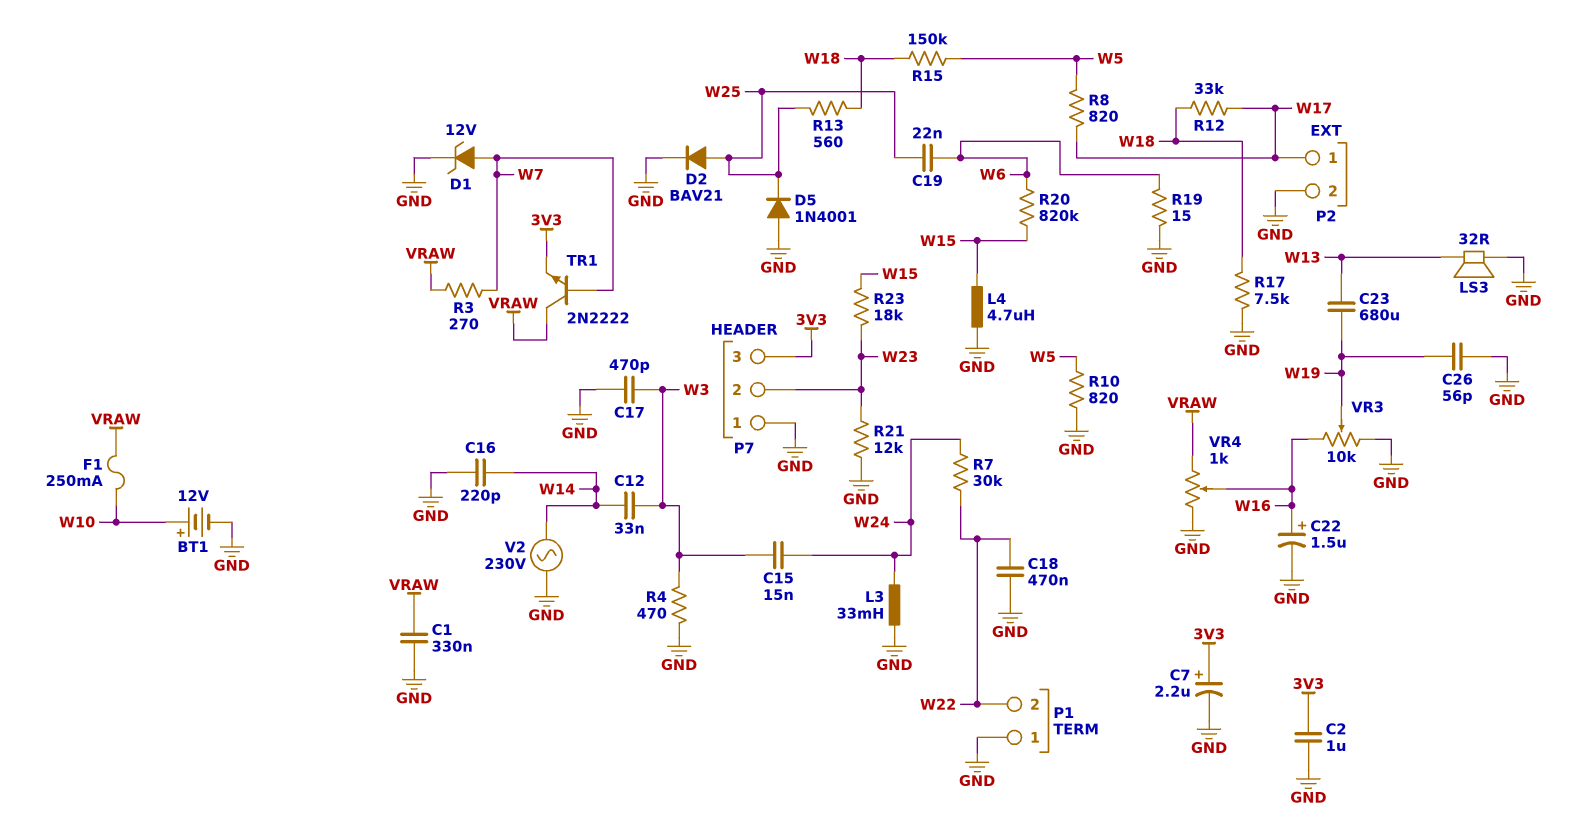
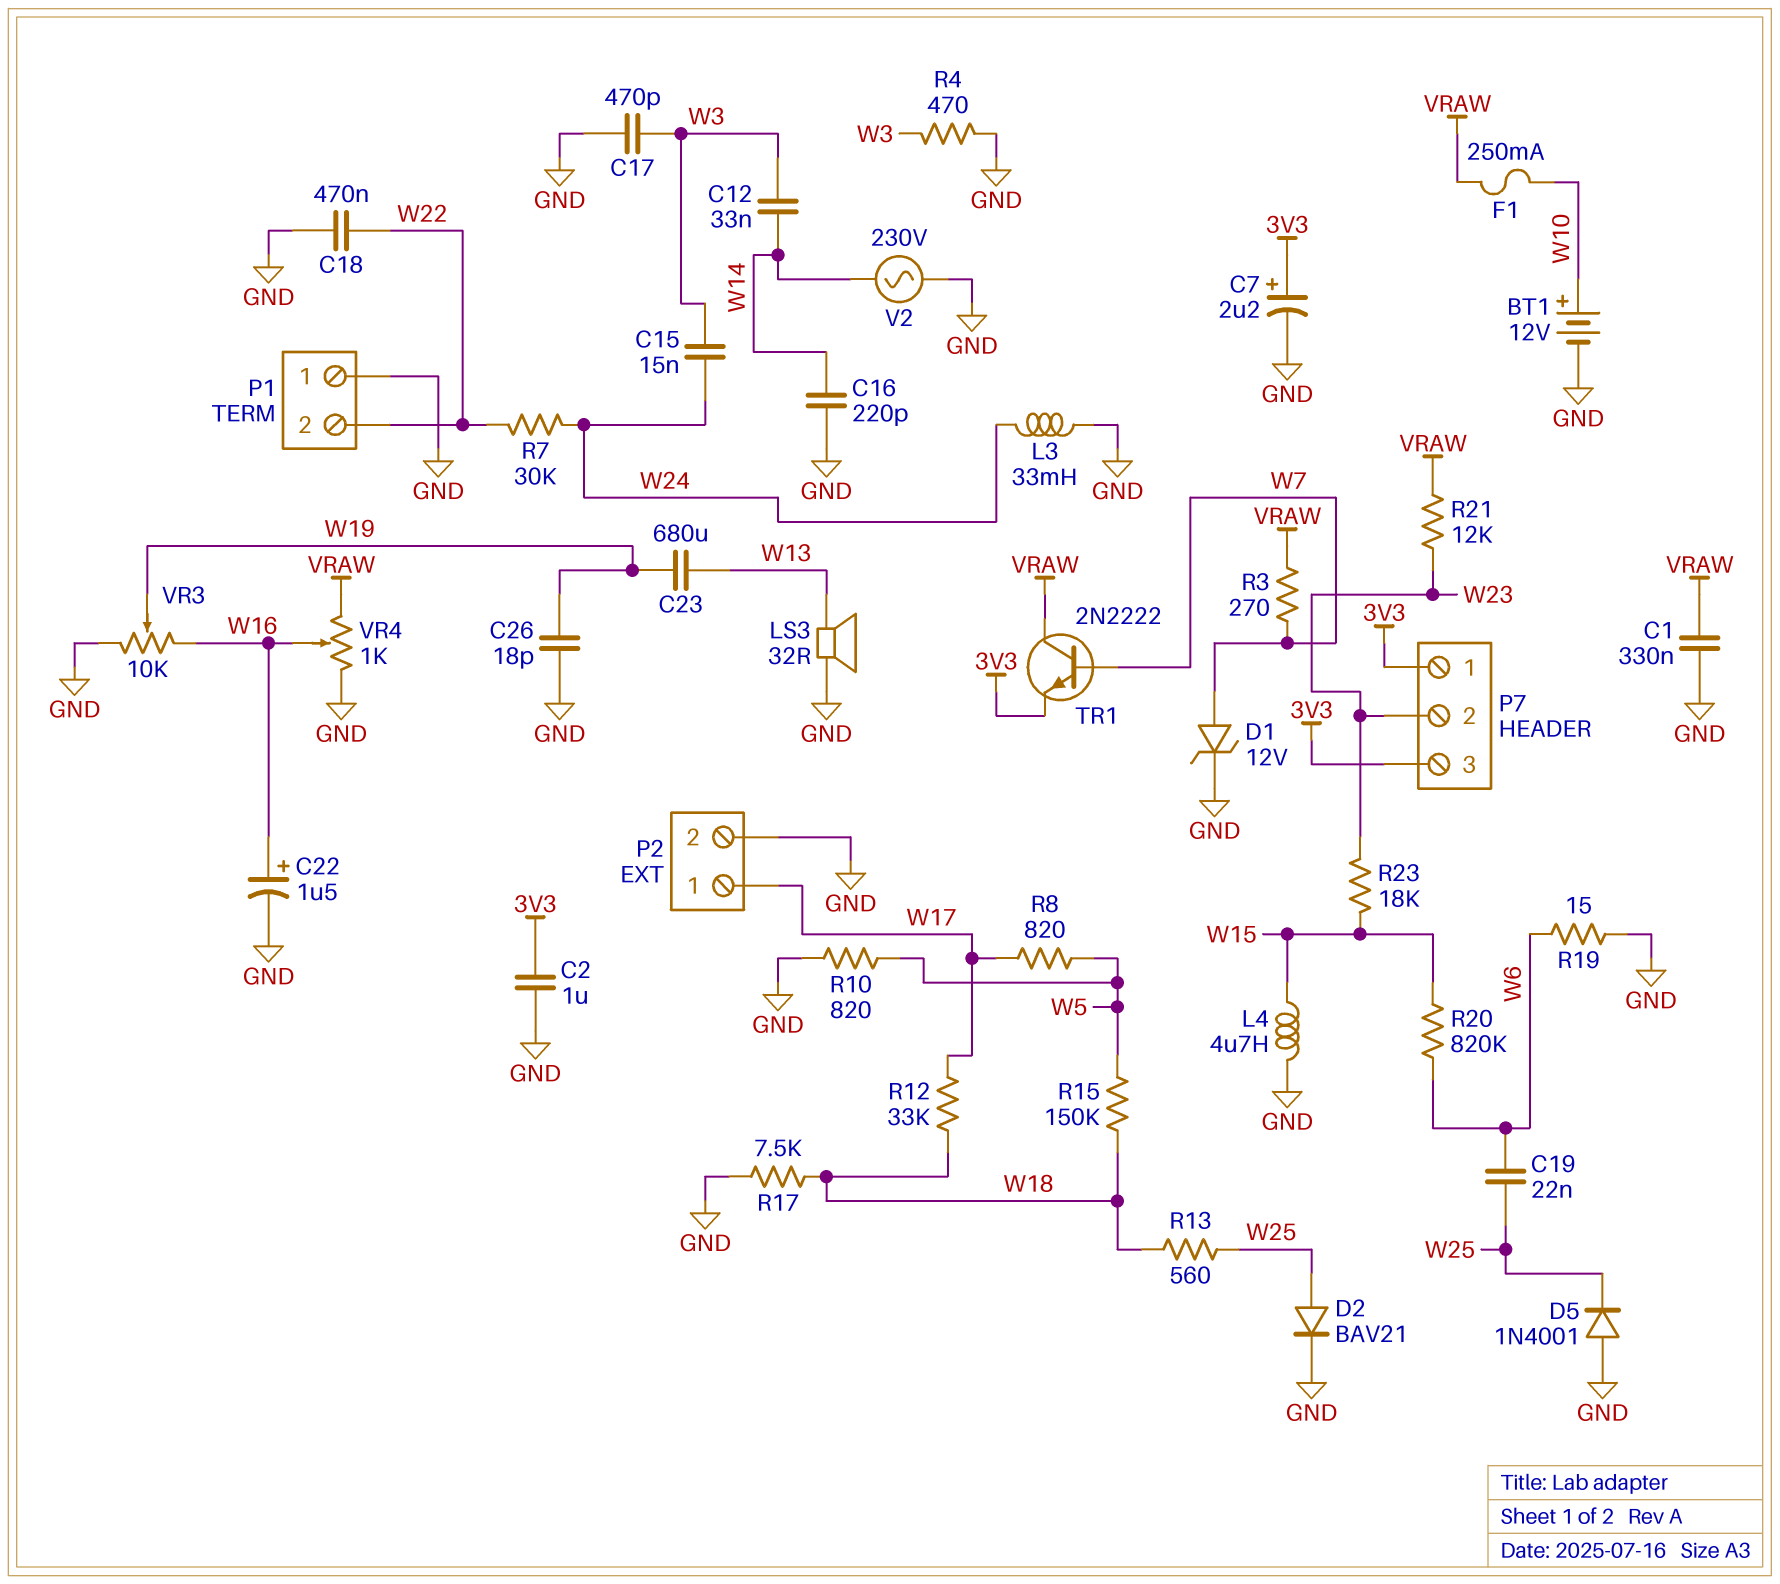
C26: 56pF (GND, W19) -> 18pF (GND, W19)
P7 pin 1: GND -> 3V3
R21: 12k (GND, W23) -> 12k (VRAW, W23)

